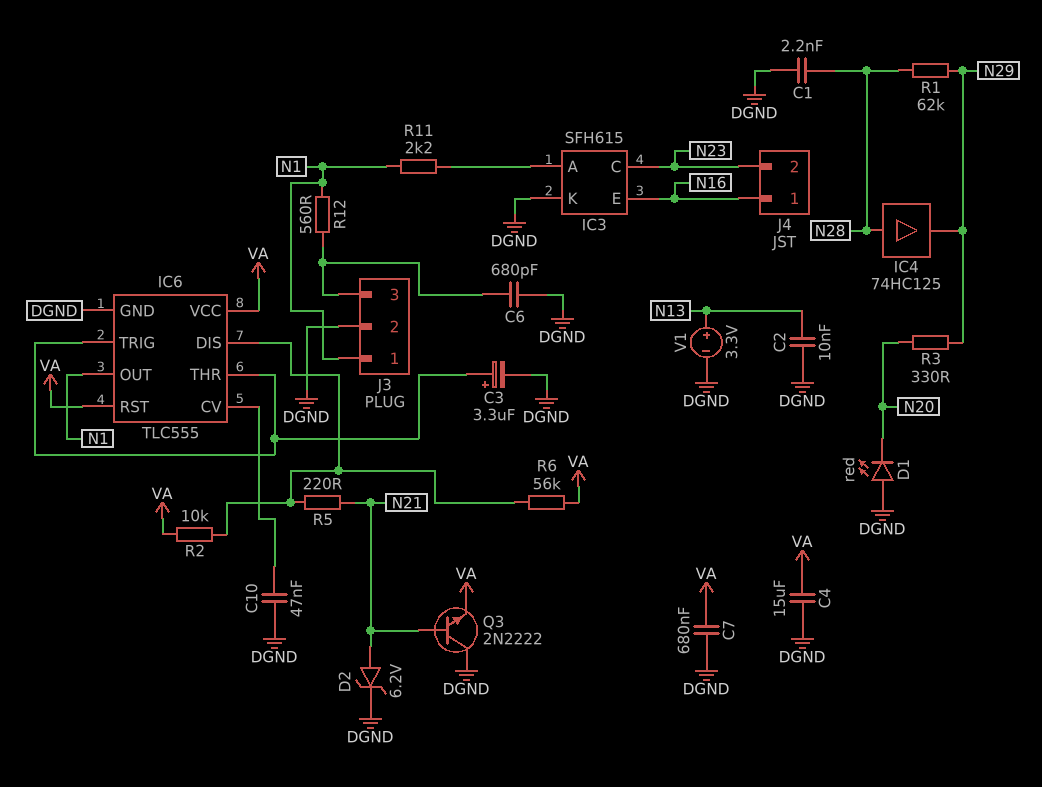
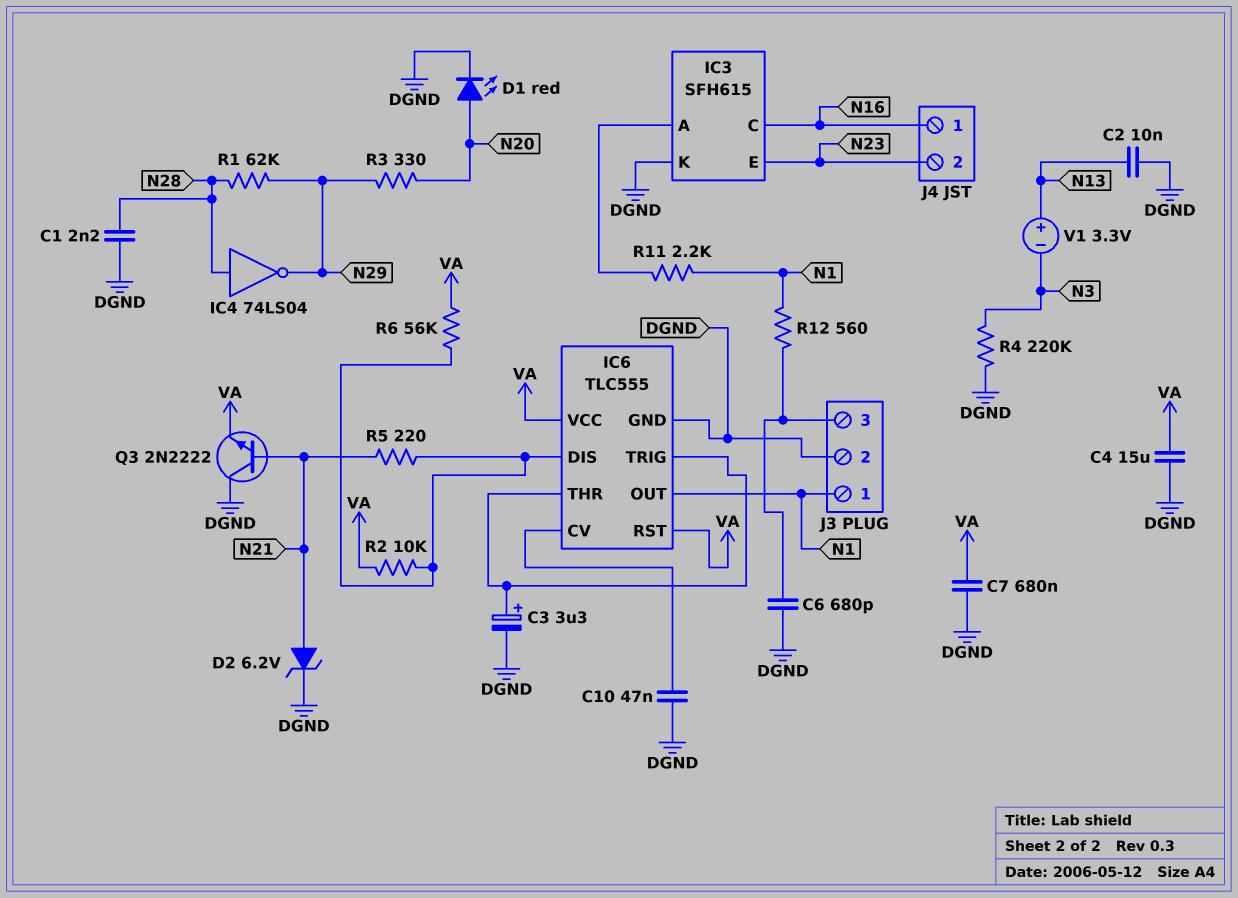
D1: LED red (A DGND, K N20) -> LED red (A N20, K DGND)
IC3 pin C: N23 -> N16
IC3 pin E: N16 -> N23
IC4: buffer 74HC125 (in N28, out N29) -> NOT 74LS04 (in N28, out N29)
R4: none -> 220k (DGND, N3)
V1: 3.3V (plus N13, minus DGND) -> 3.3V (plus N13, minus N3)

